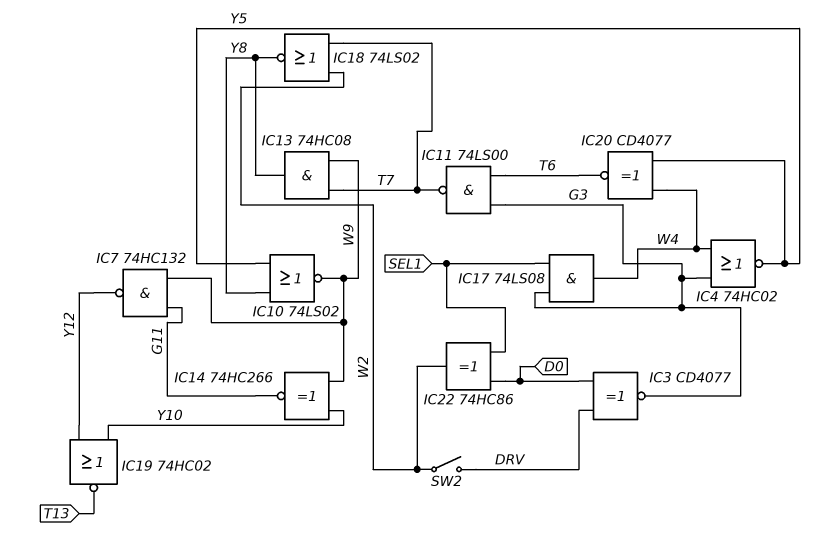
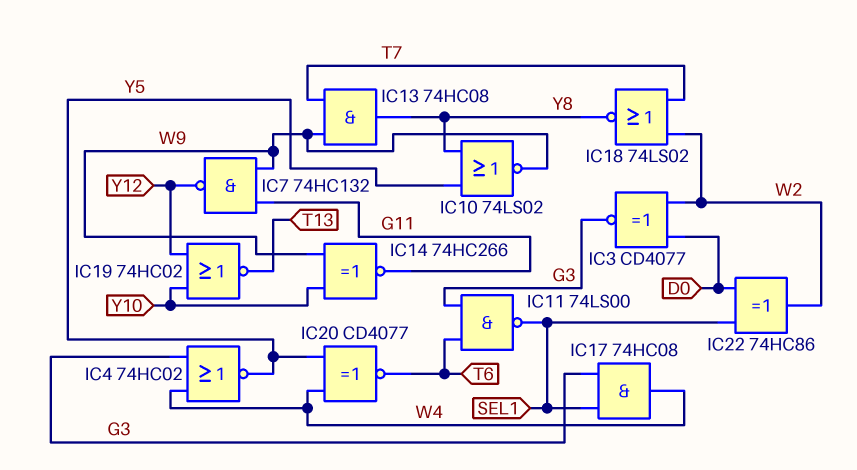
IC3: XNOR CD4077 (in D0, in DRV, out G3) -> XNOR CD4077 (in D0, in W2, out G3)
IC11: NAND 74LS00 (in G3, in T6, out T7) -> NAND 74LS00 (in G3, in T6, out SEL1)
IC17: AND 74LS08 (in G3, in SEL1, out W4) -> AND 74HC08 (in G3, in SEL1, out W4)
SW2: switch (DRV, W2) -> none

